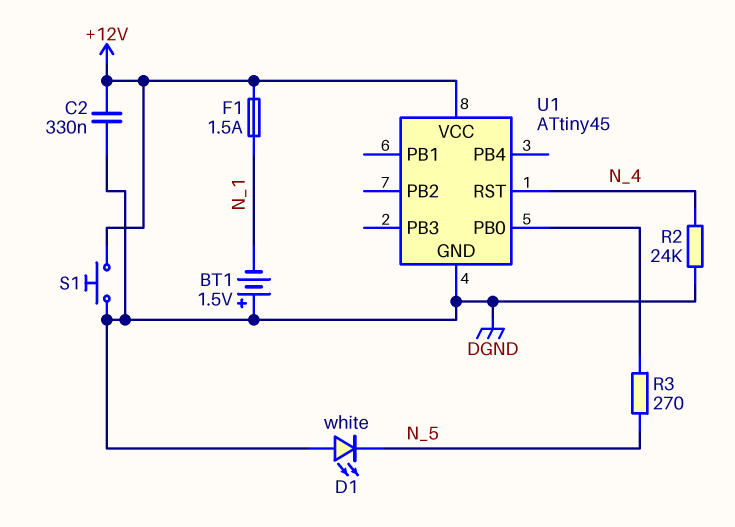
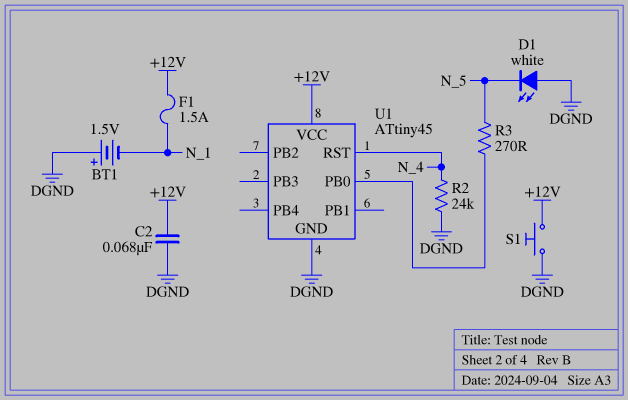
C2: 330nF (+12V, DGND) -> 68nF (+12V, DGND)

